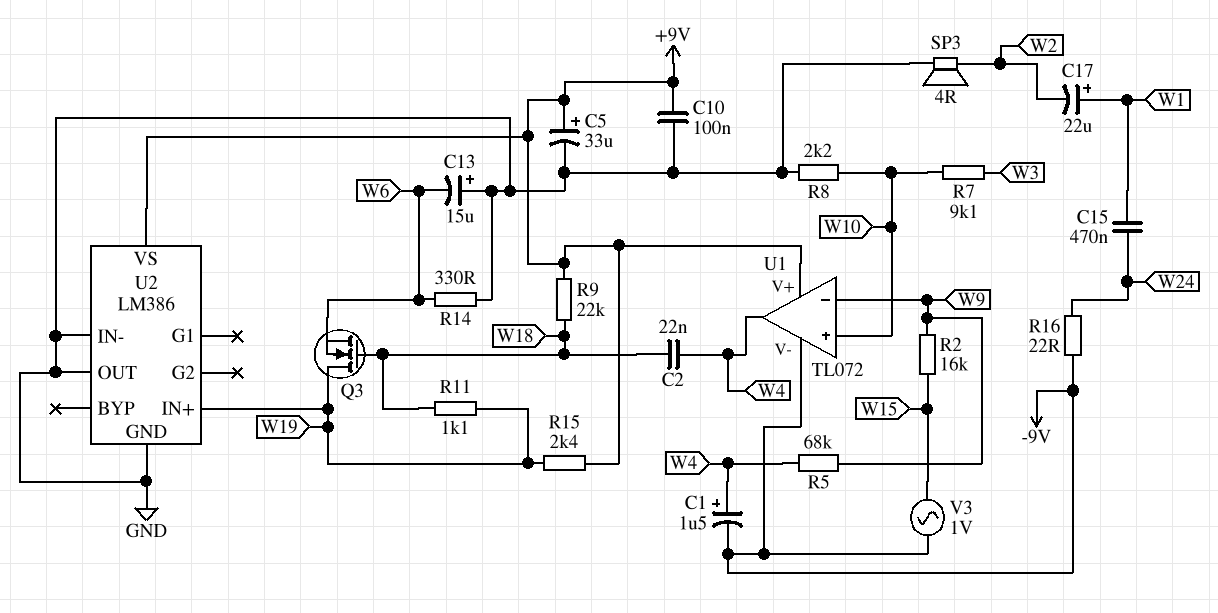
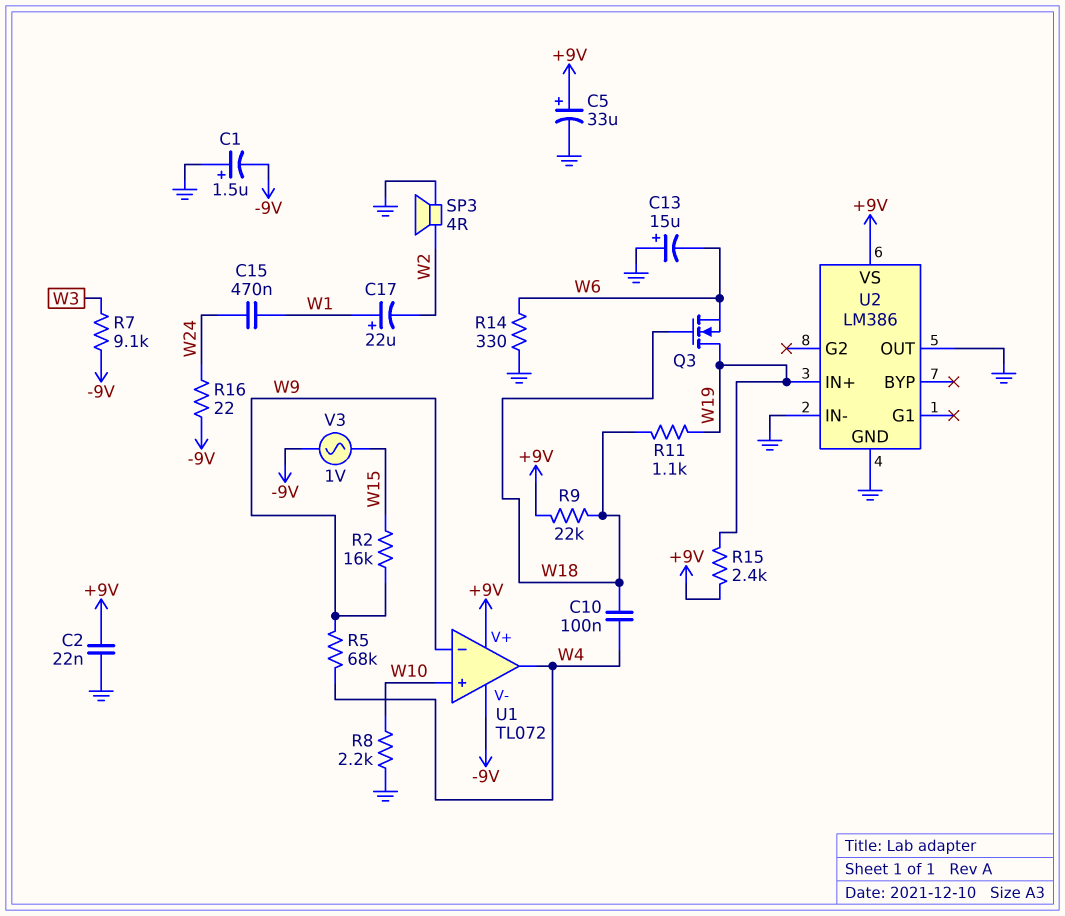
C1: 1.5uF (plus W4, minus -9V) -> 1.5uF (plus GND, minus -9V)
C2: 22nF (W4, W18) -> 22nF (+9V, GND)
C10: 100nF (+9V, GND) -> 100nF (W4, W18)
R7: 9.1k (W3, W10) -> 9.1k (-9V, W3)

